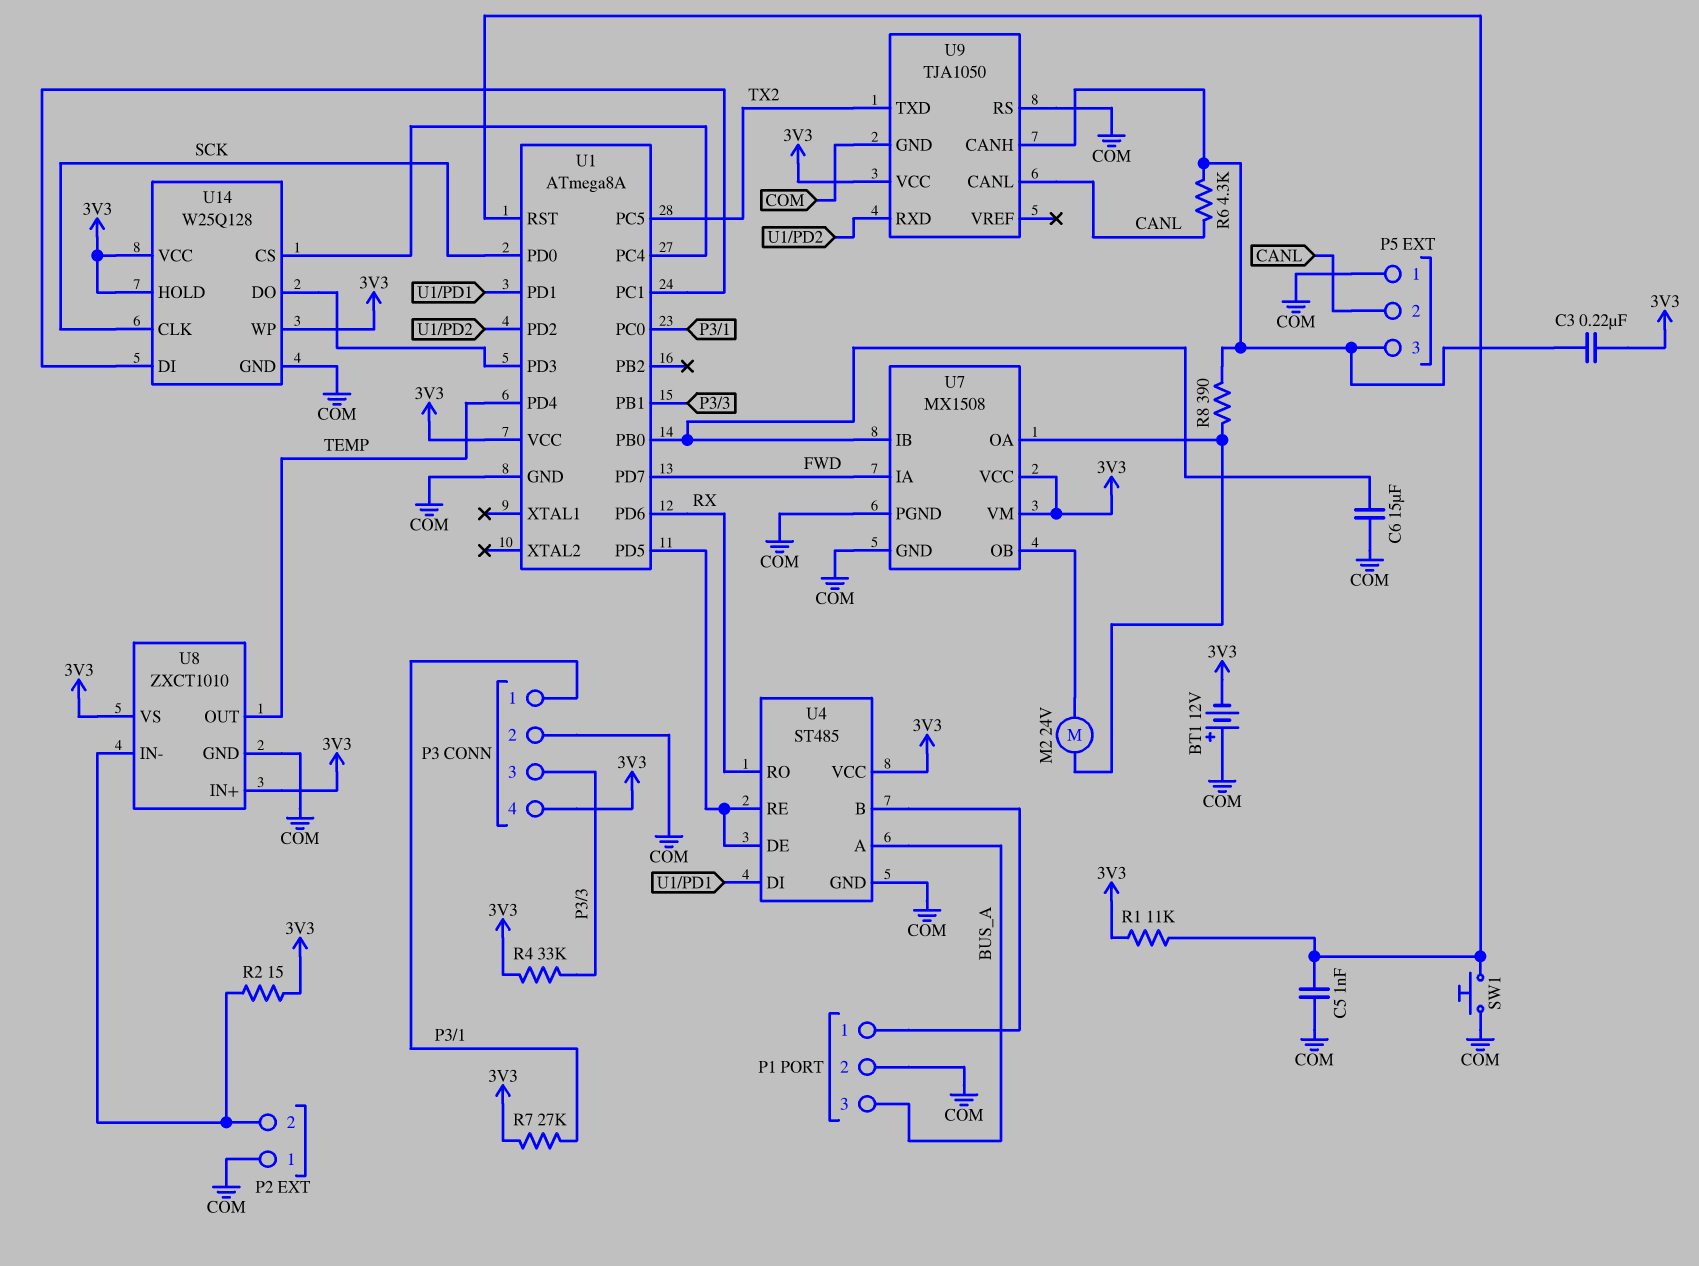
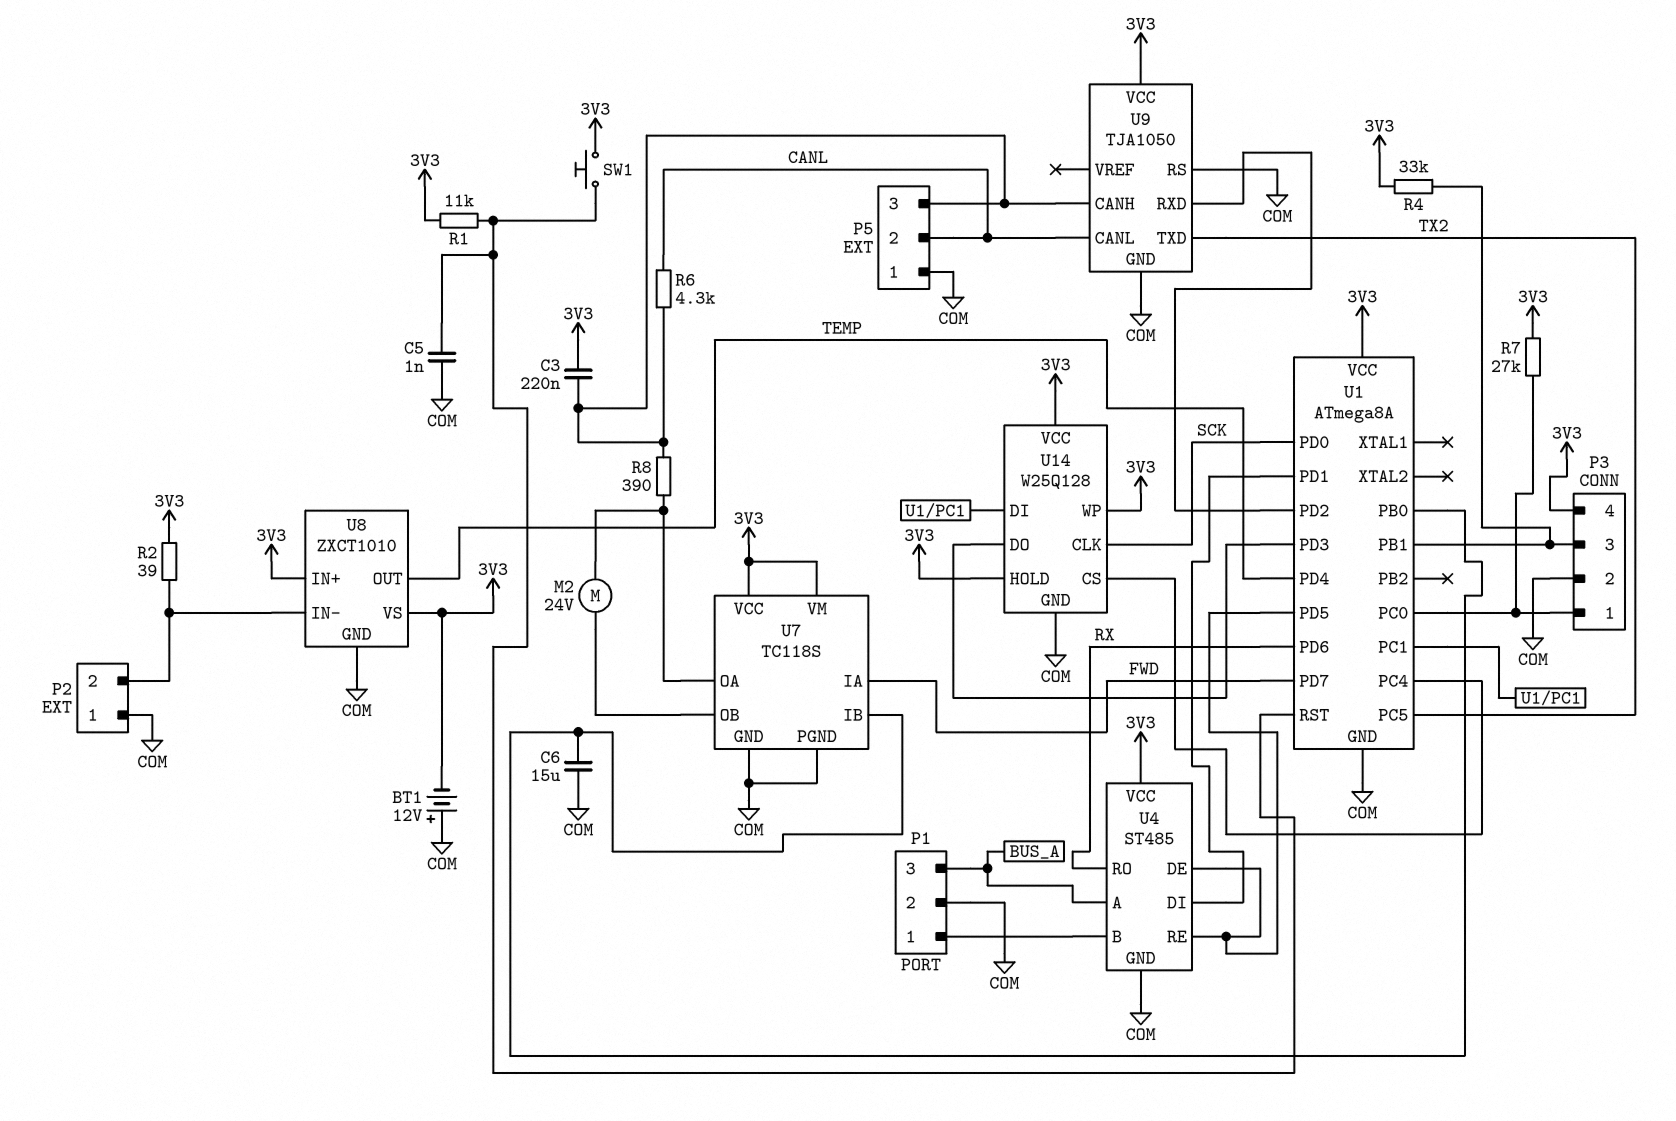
R2: 15 (3V3, P2/2) -> 39 (3V3, P2/2)
SW1: button (COM, U1/RST) -> button (3V3, U1/RST)
U7: MX1508 -> TC118S

